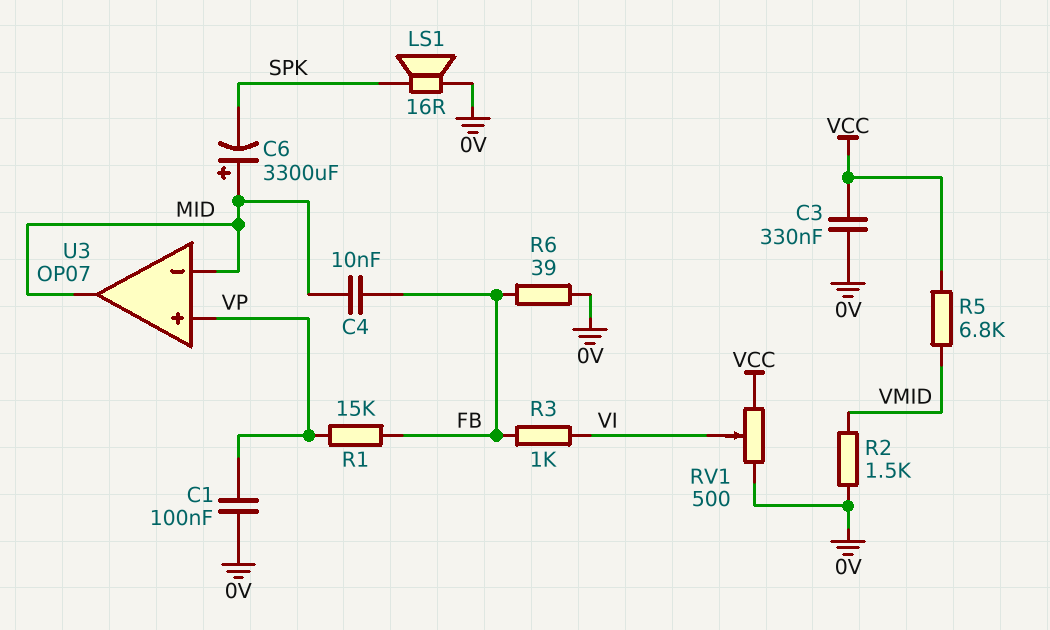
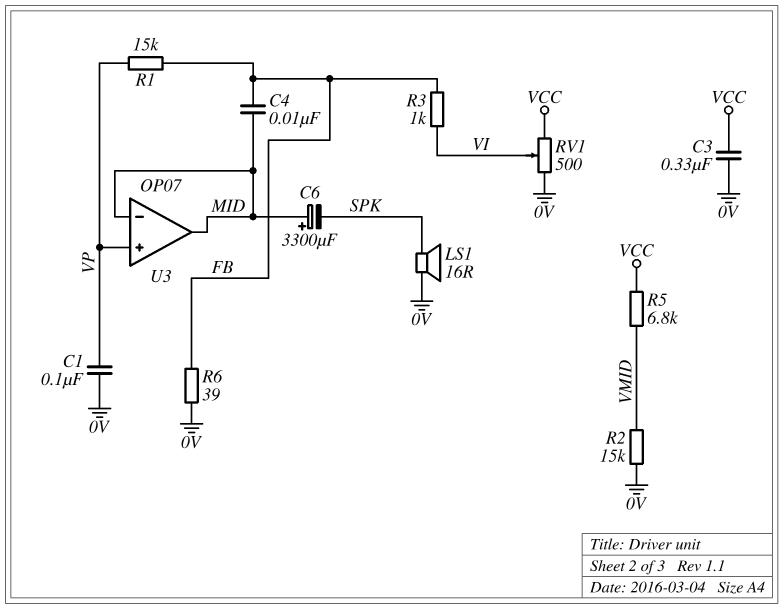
R2: 1.5k (0V, VMID) -> 15k (0V, VMID)

